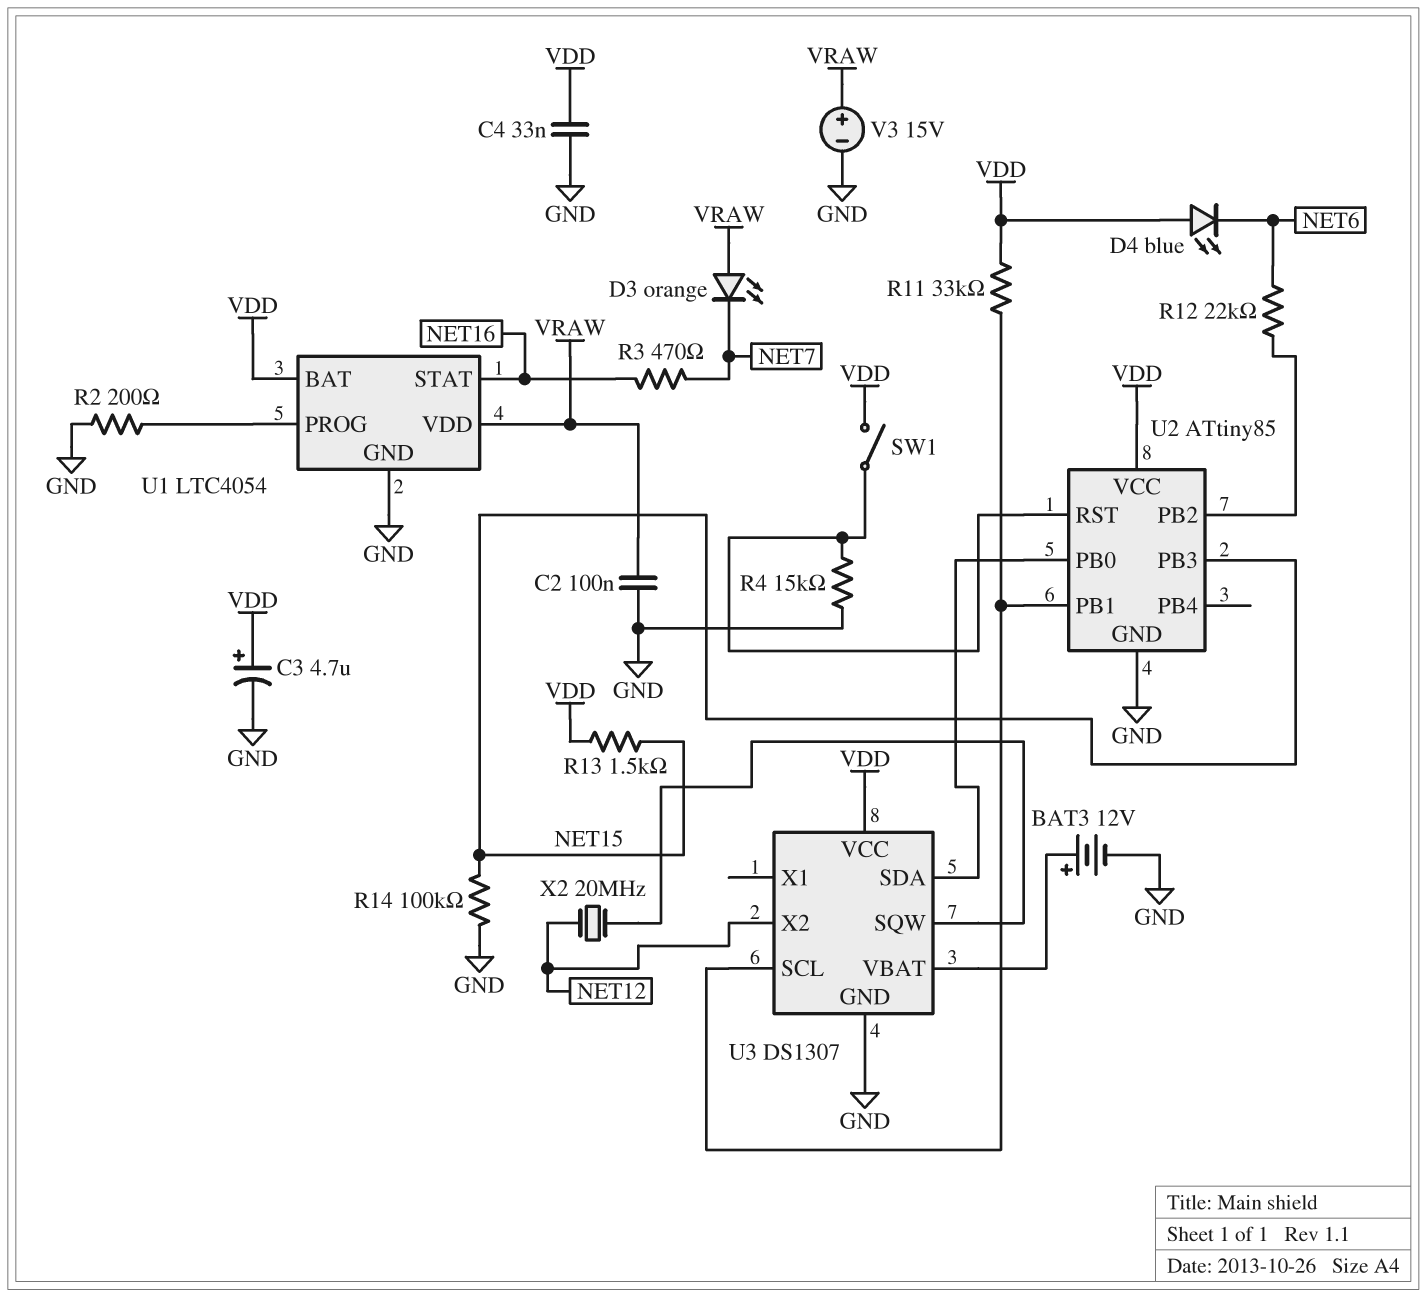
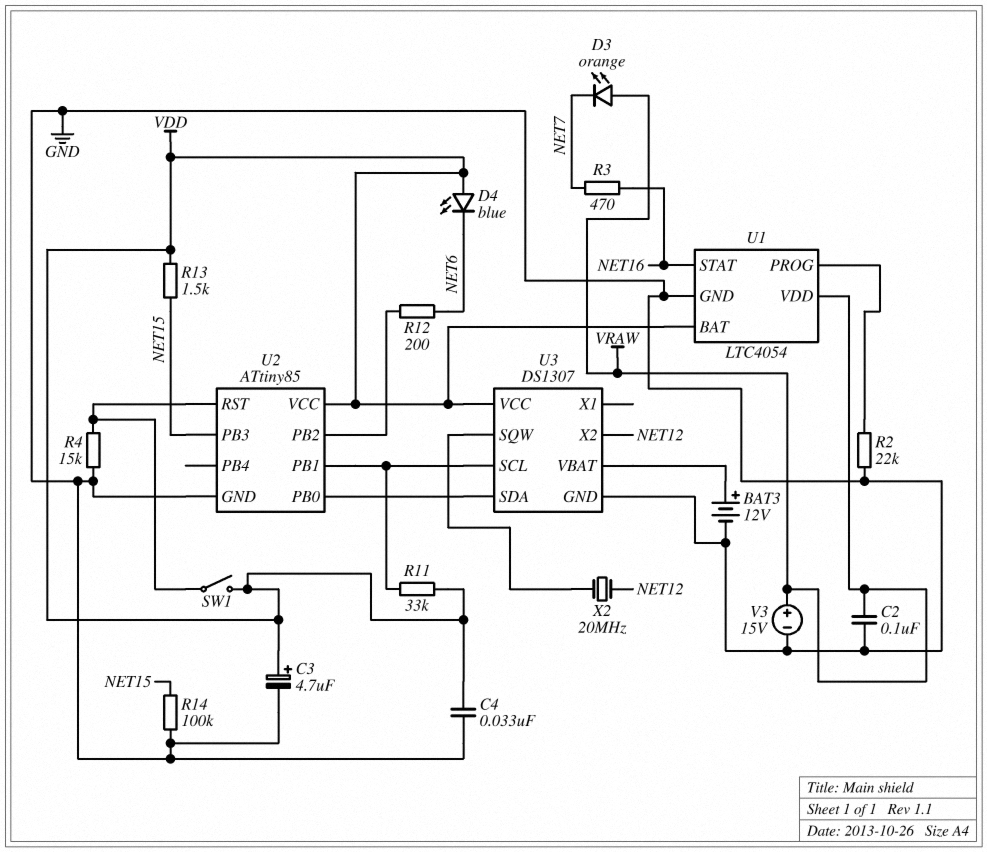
R2: 200 (GND, U1/PROG) -> 22k (GND, U1/PROG)
R12: 22k (NET6, U2/PB2) -> 200 (NET6, U2/PB2)

